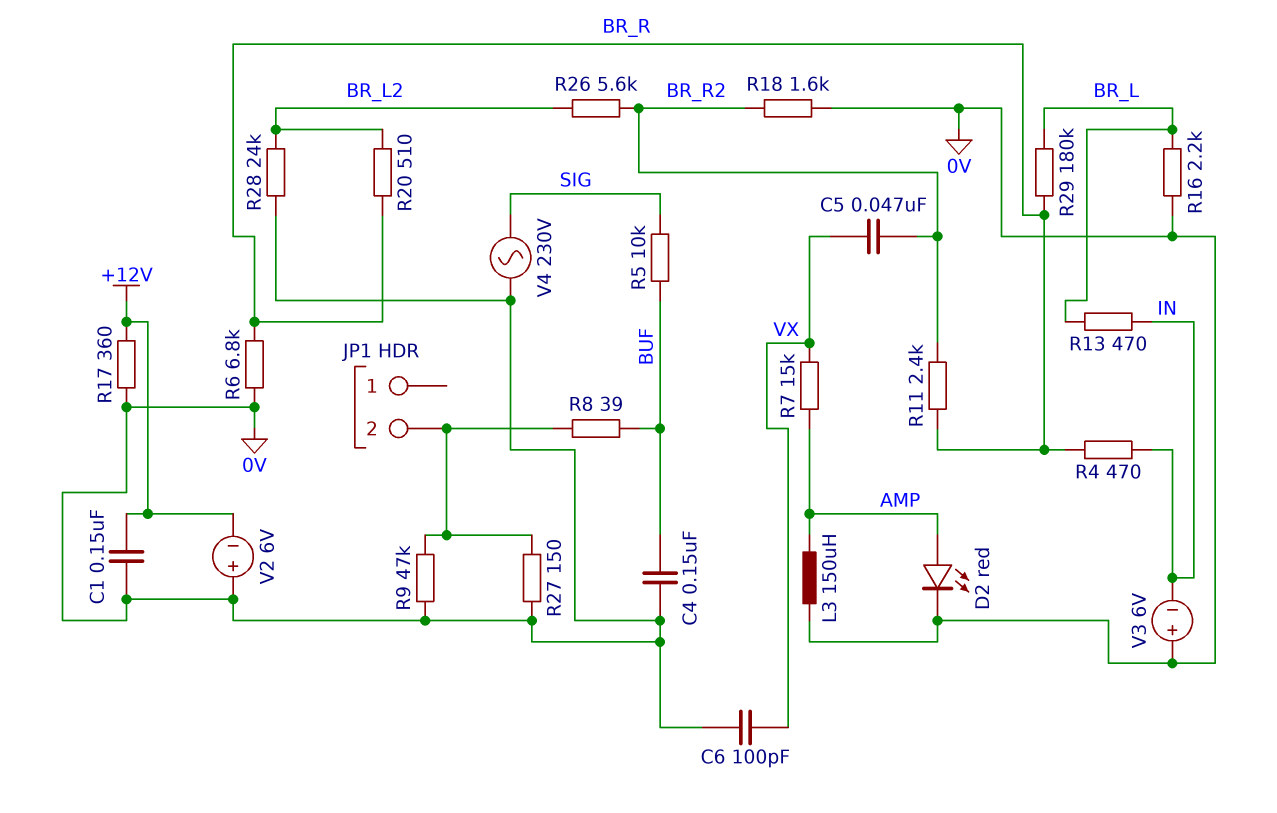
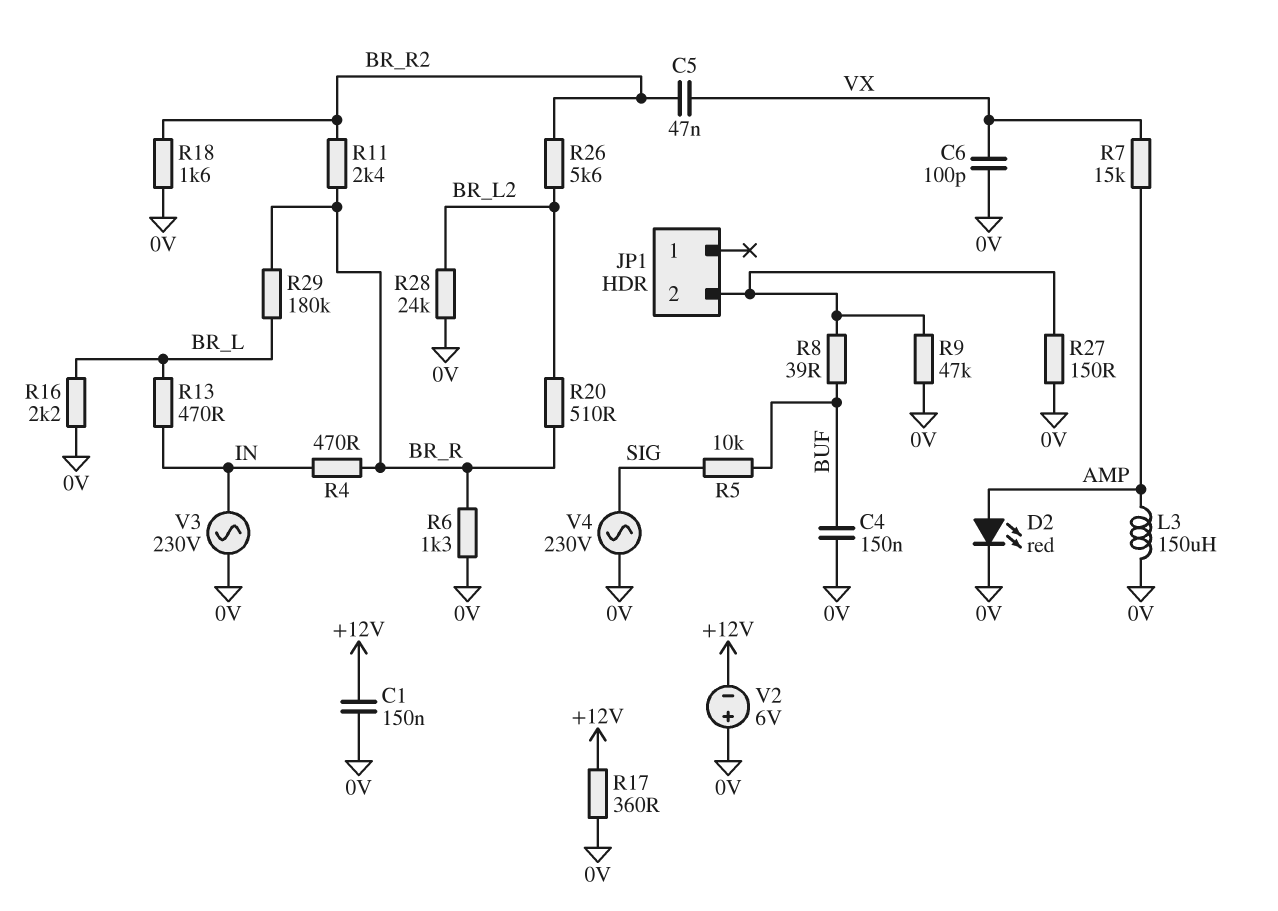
R6: 6.8k (0V, BR_R) -> 1.3k (0V, BR_R)
V3: 6V (plus 0V, minus IN) -> AC 230V (0V, IN)

